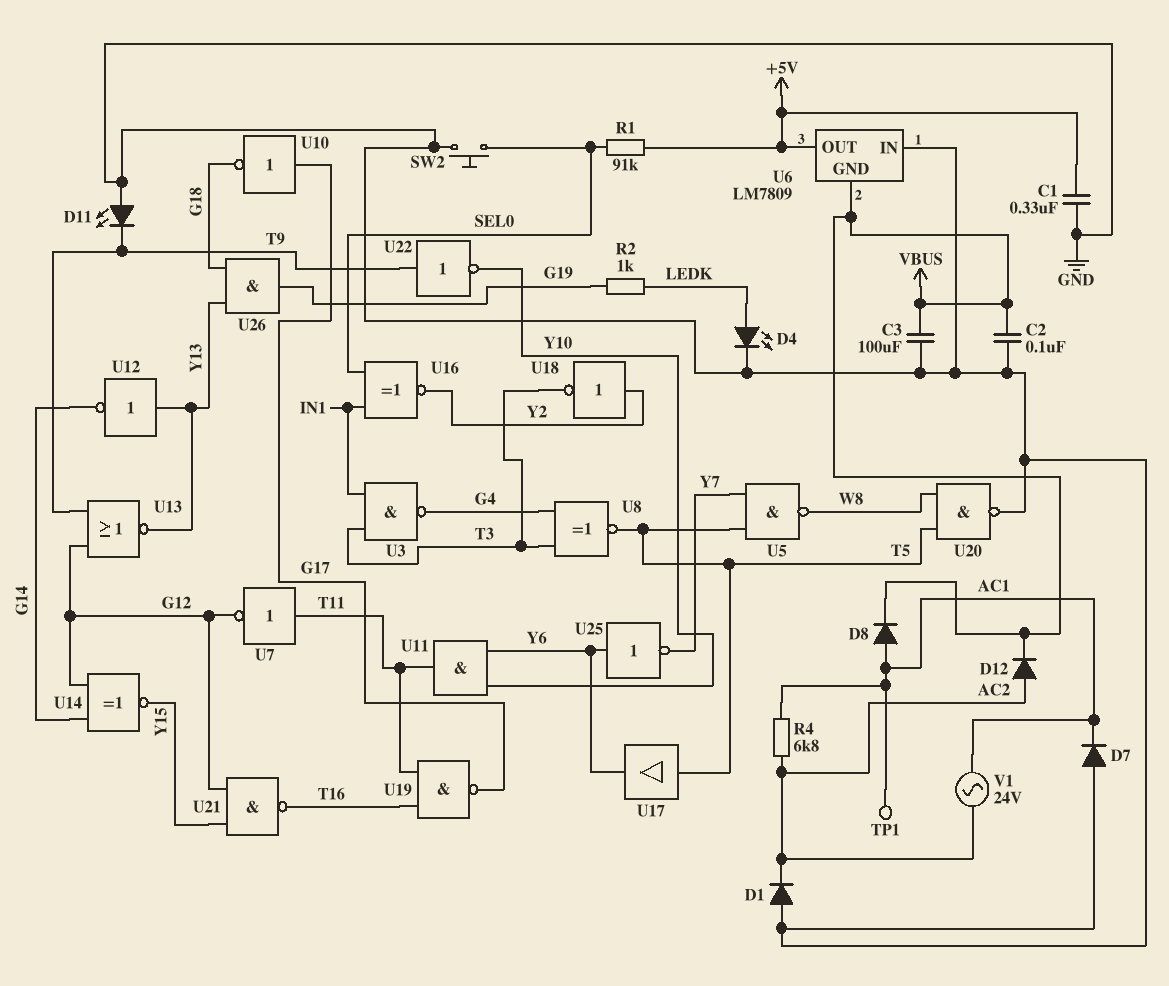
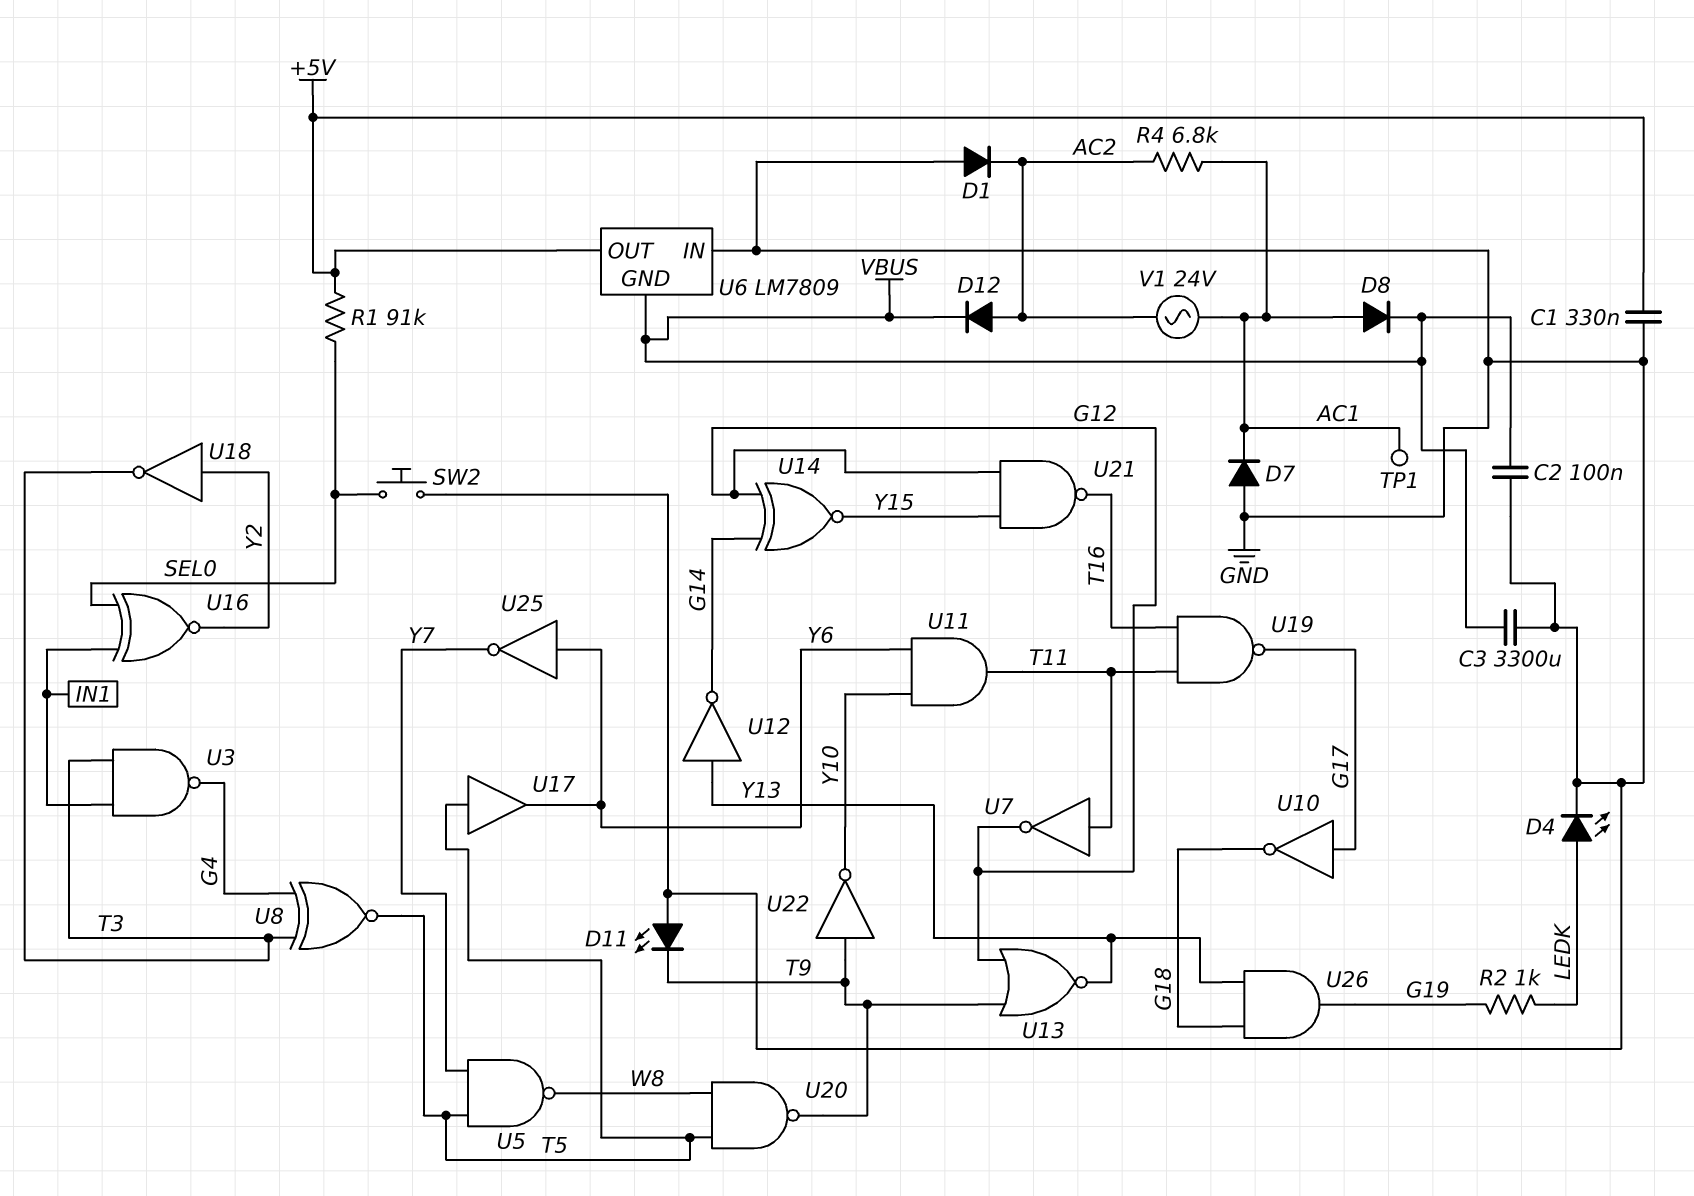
C3: 100uF (GND, VBUS) -> 3300uF (GND, VBUS)
U20: NAND (in T5, in W8, out GND) -> NAND (in T5, in W8, out T9)

